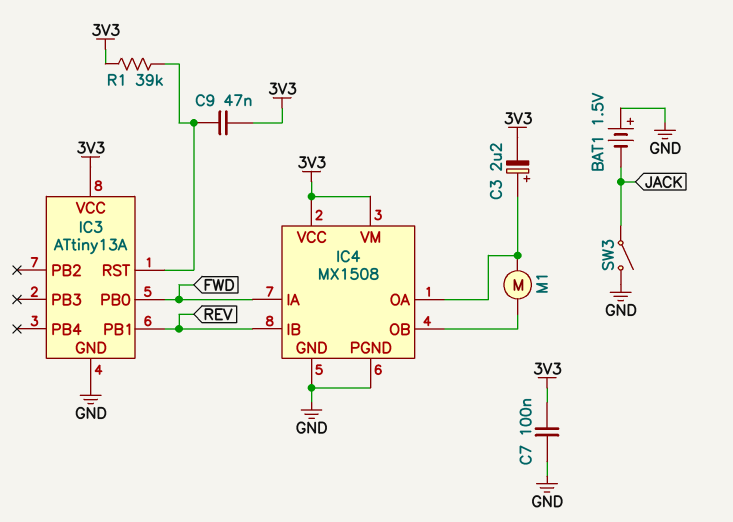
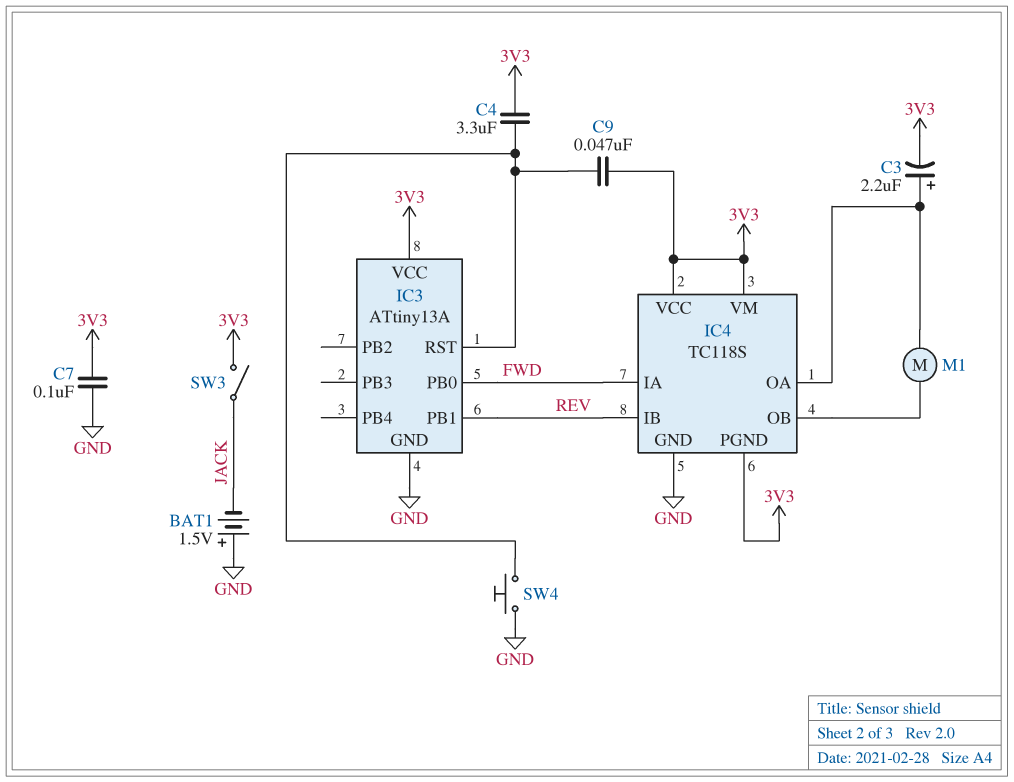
C4: none -> 3.3uF (3V3, IC3/RST)
IC4: MX1508 -> TC118S
IC4 pin PGND: GND -> 3V3
R1: 39k (3V3, IC3/RST) -> none
SW3: switch (GND, JACK) -> switch (3V3, JACK)
SW4: none -> button (GND, IC3/RST)

